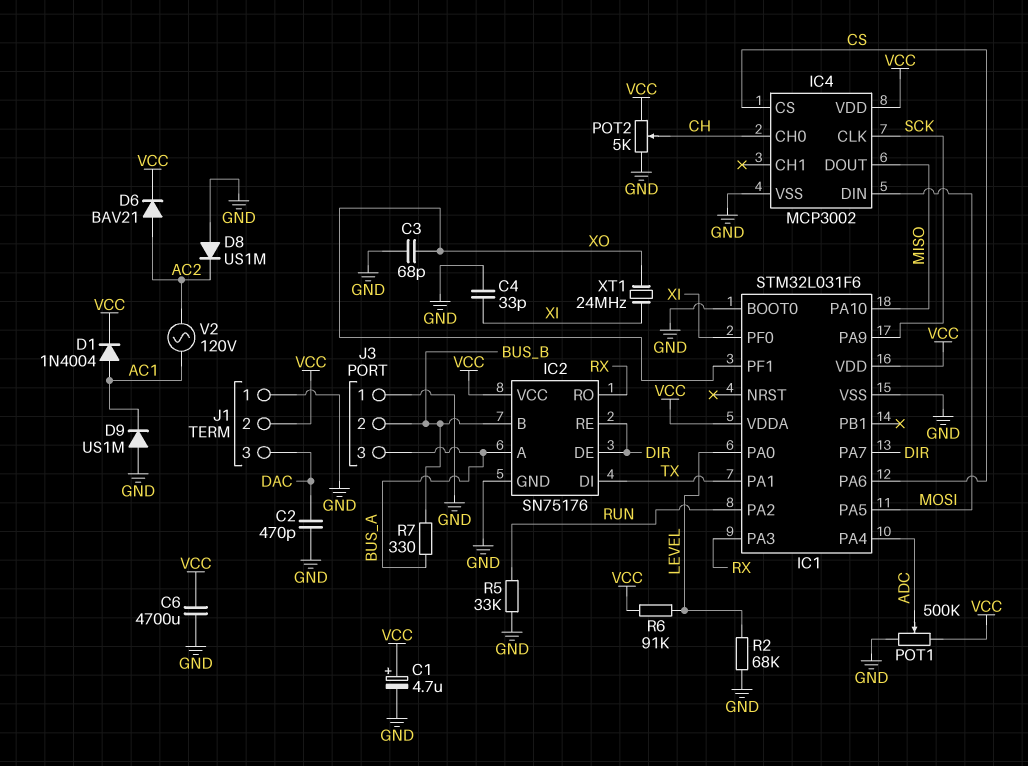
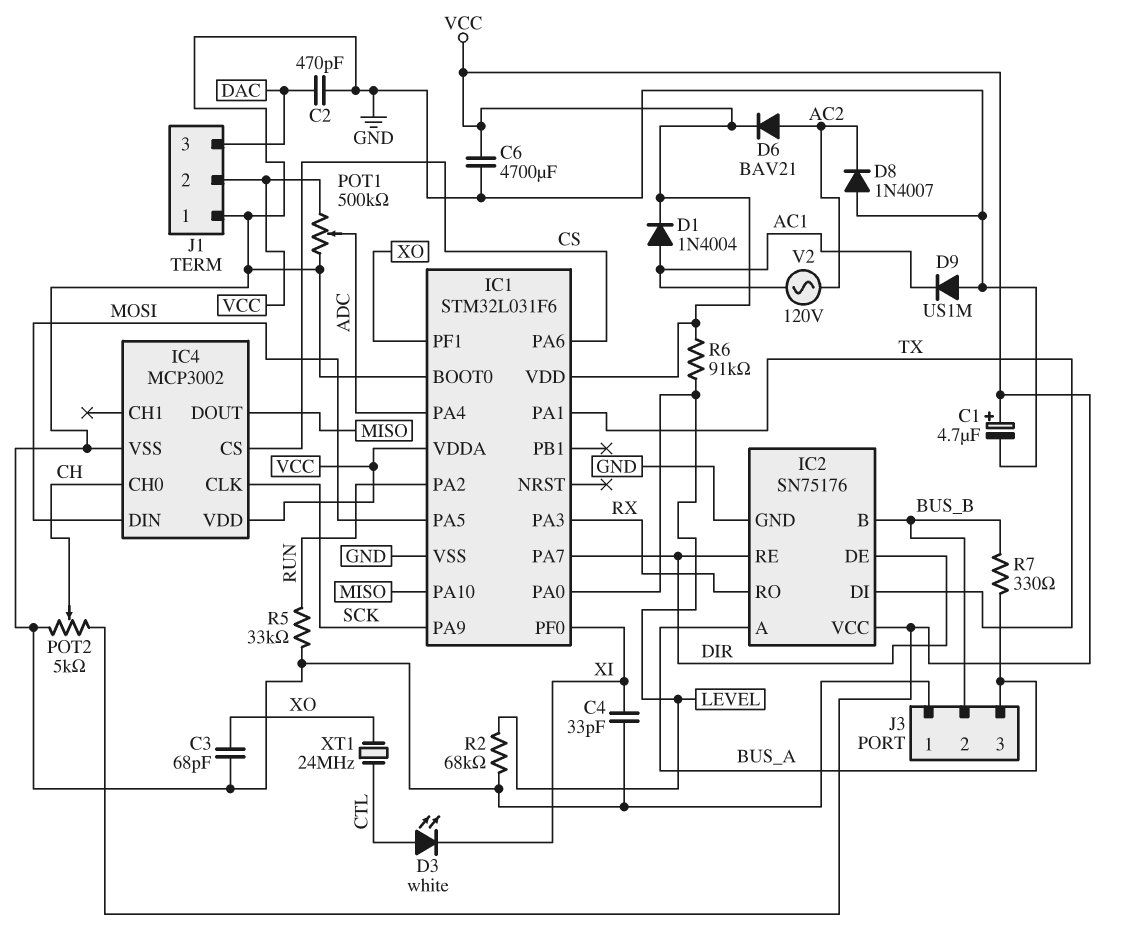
D3: none -> LED white (A CTL, K XI)
D8: diode US1M (A GND, K AC2) -> diode 1N4007 (A GND, K AC2)
XT1: 24MHz (XI, XO) -> 24MHz (CTL, XO)

